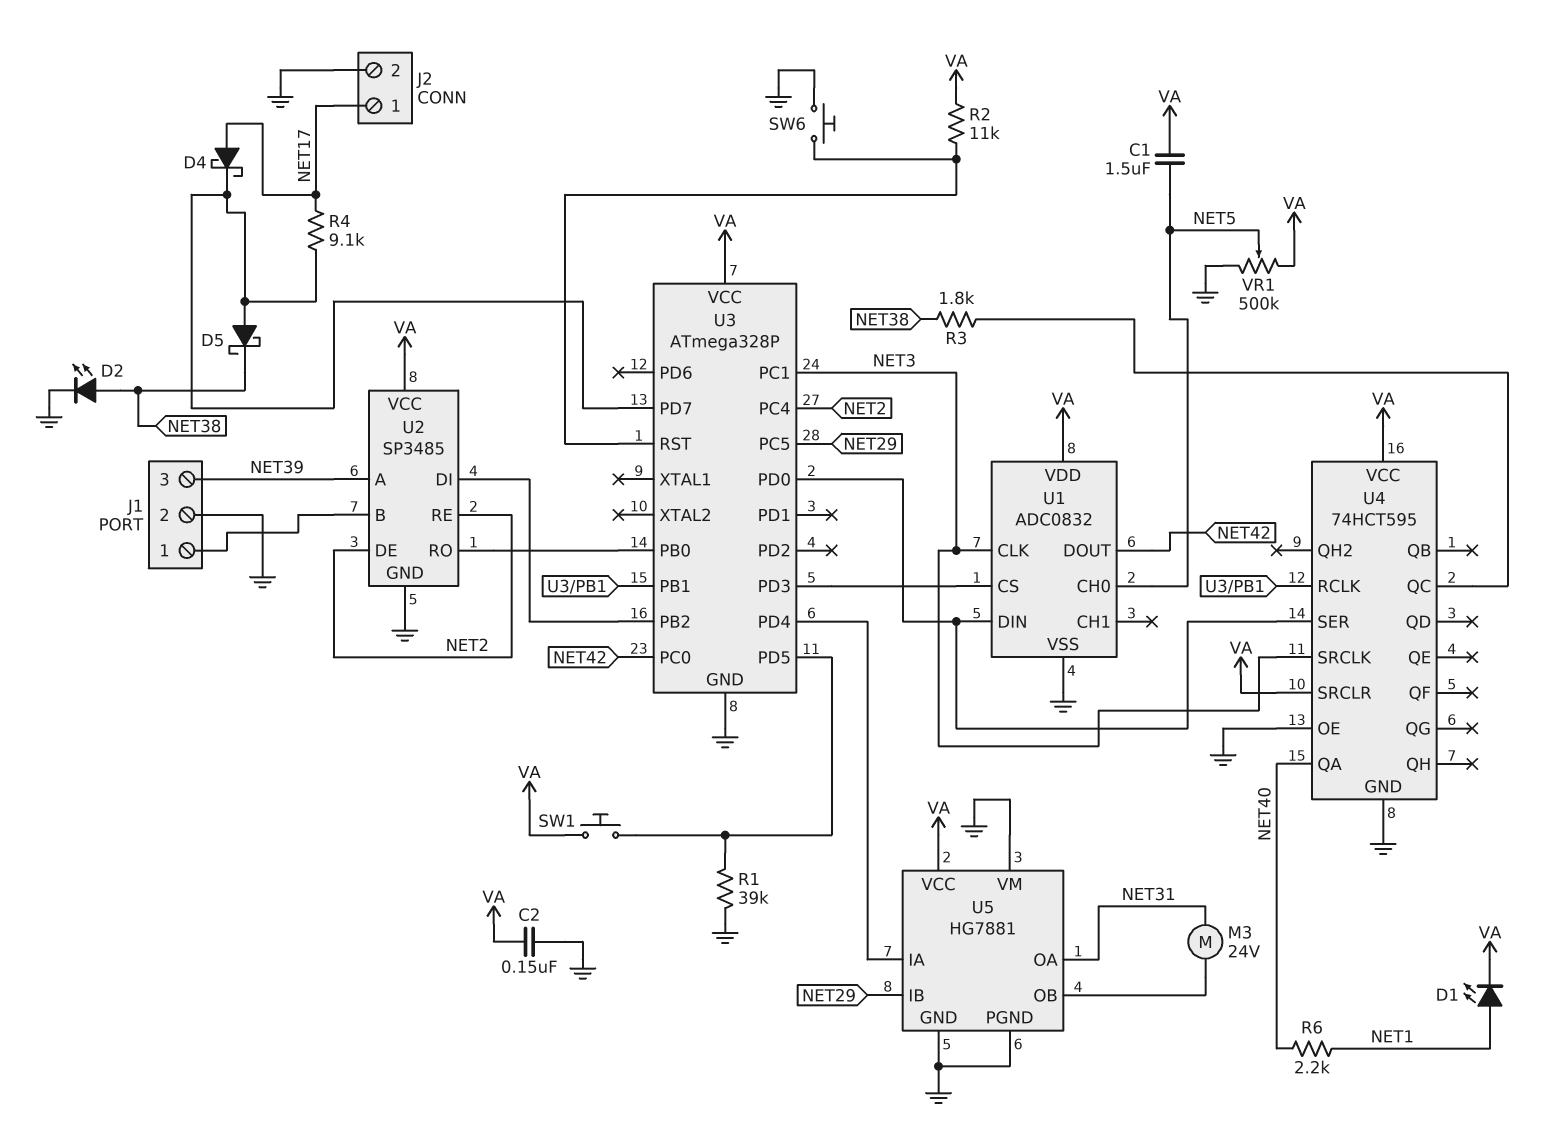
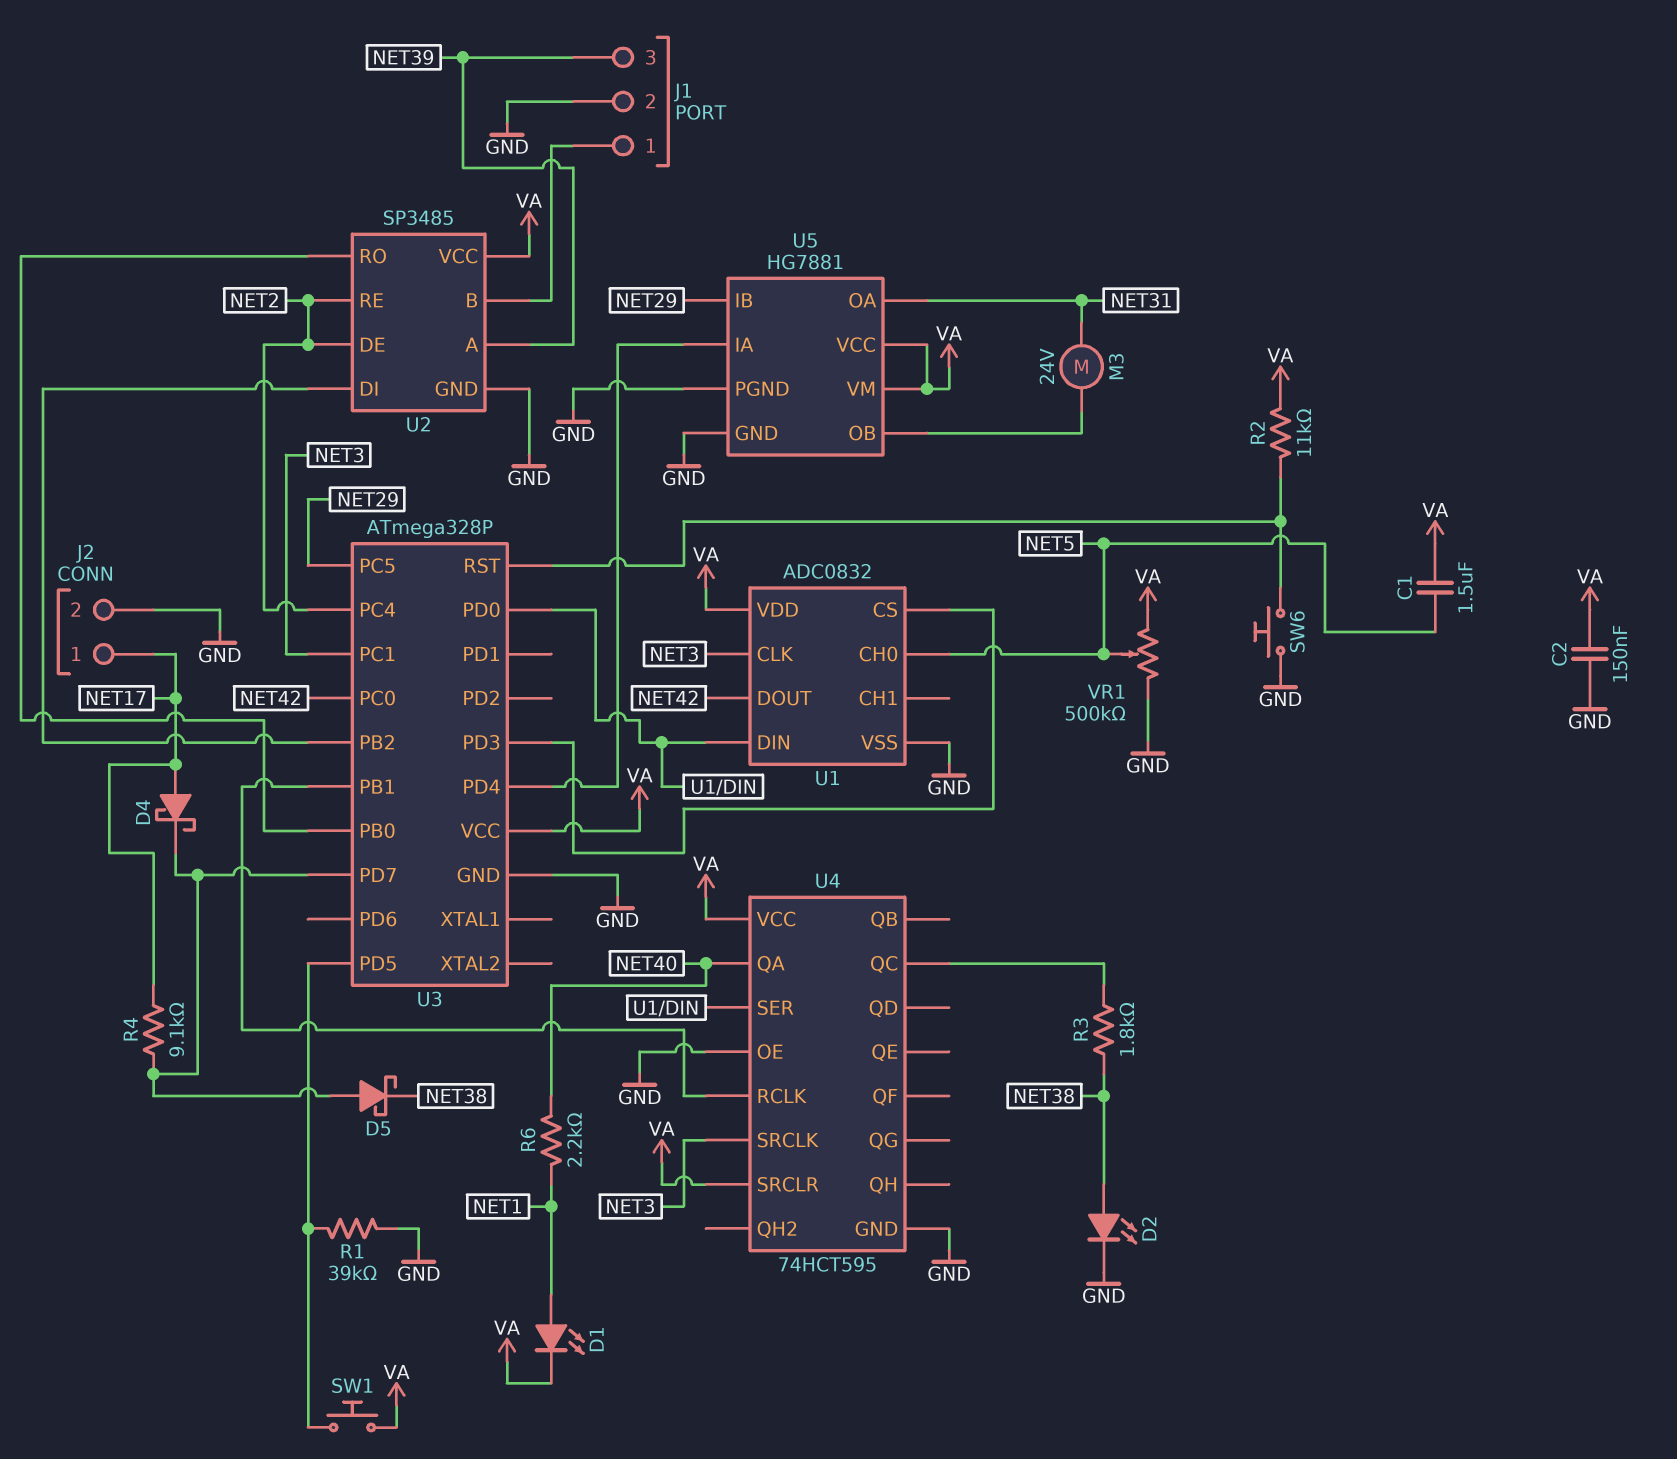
U5 pin VM: GND -> VA

